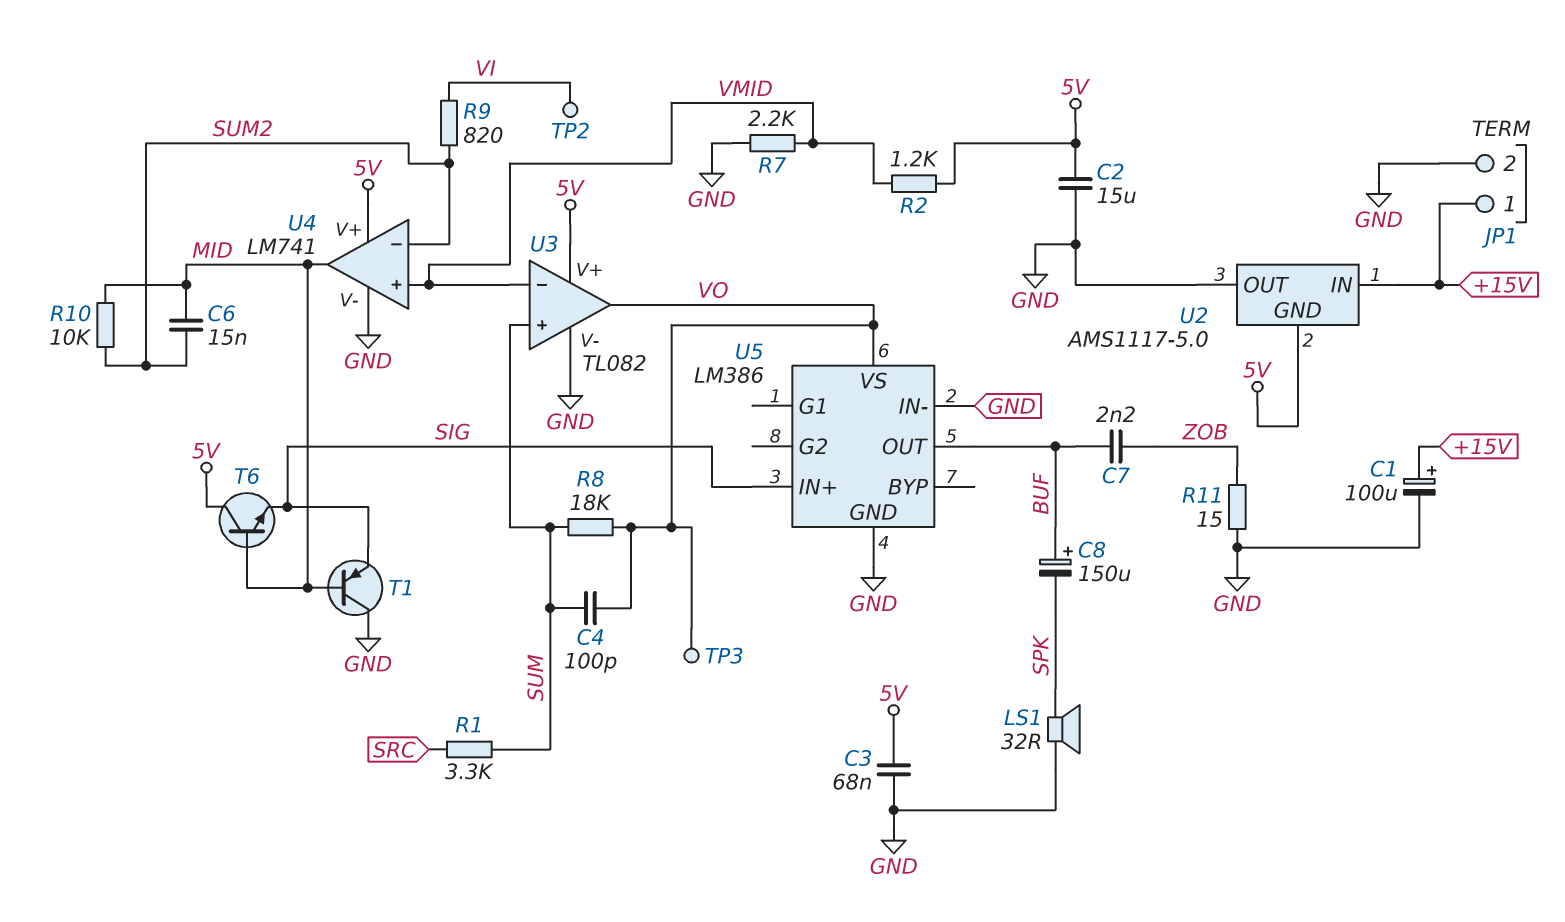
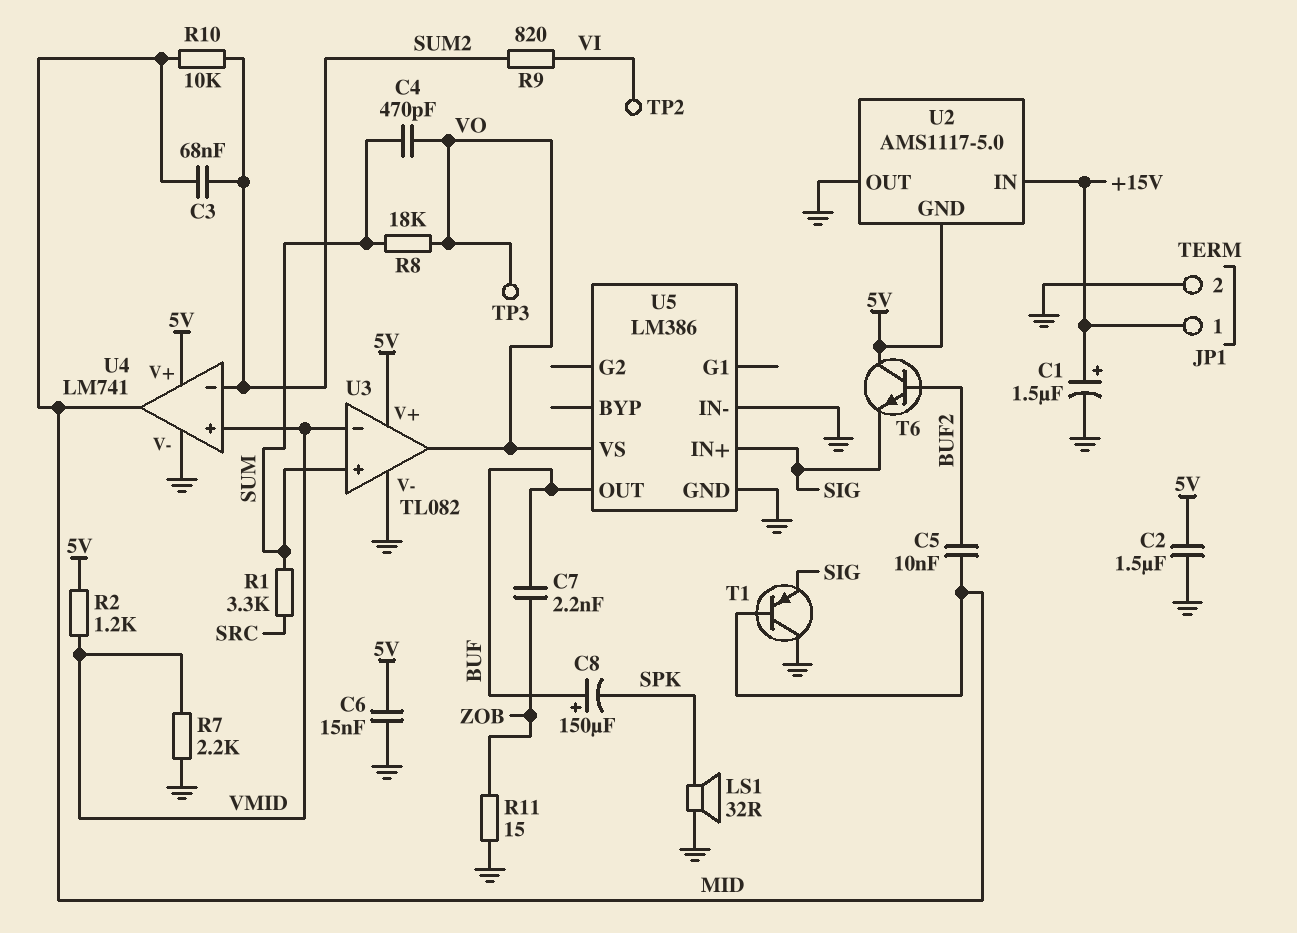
C1: 100uF (plus +15V, minus GND) -> 1.5uF (plus +15V, minus GND)
C2: 15uF (5V, GND) -> 1.5uF (5V, GND)
C3: 68nF (5V, GND) -> 68nF (MID, SUM2)
C4: 100pF (SUM, VO) -> 470pF (SUM, VO)
C5: none -> 10nF (BUF2, MID)
C6: 15nF (MID, SUM2) -> 15nF (5V, GND)
T6: NPN (B MID, C 5V, E SIG) -> NPN (B BUF2, C 5V, E SIG)

